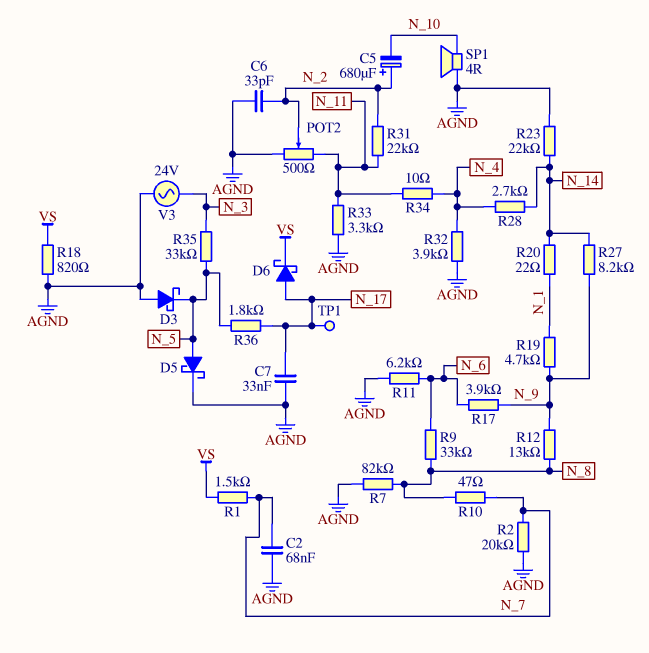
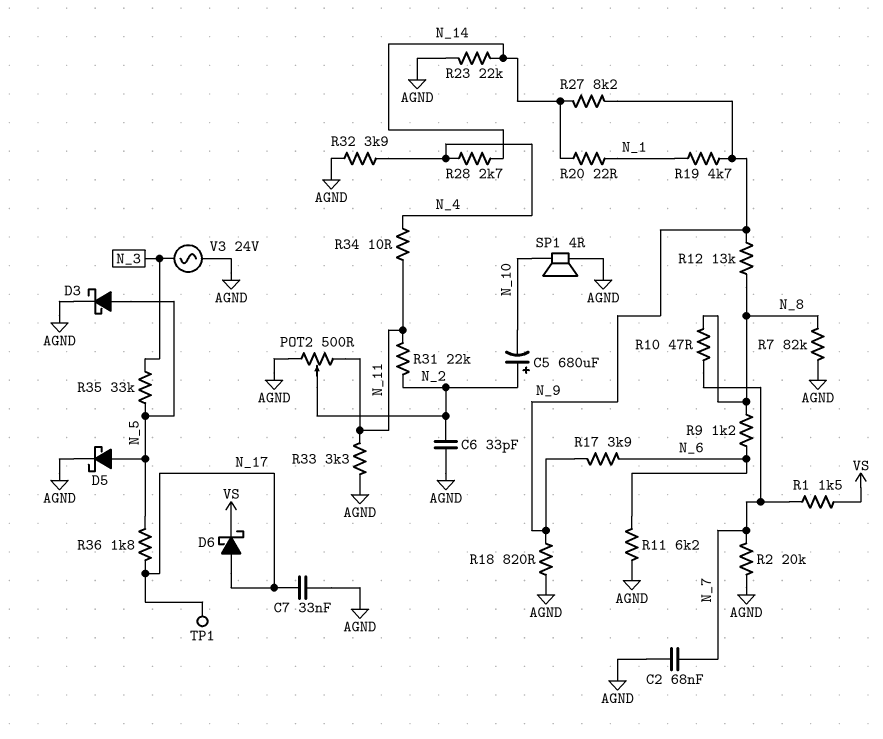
D3: schottky (A AGND, K N_5) -> schottky (A N_5, K AGND)
R9: 33k (N_6, N_8) -> 1.2k (N_6, N_8)
R18: 820 (AGND, VS) -> 820 (AGND, N_9)

